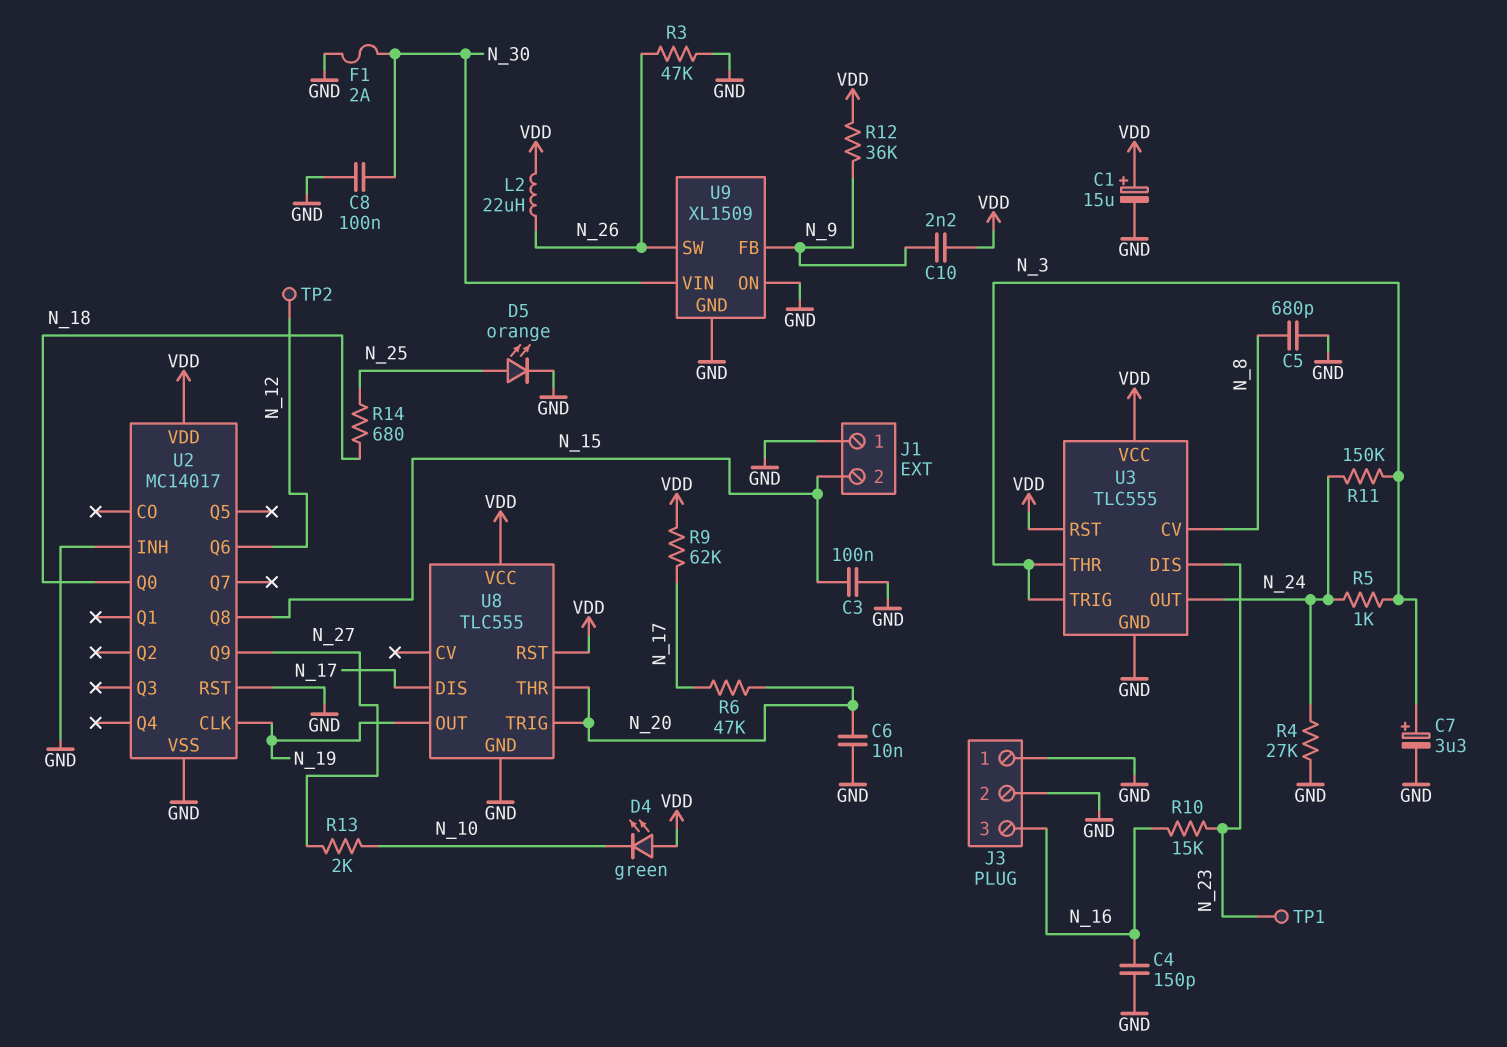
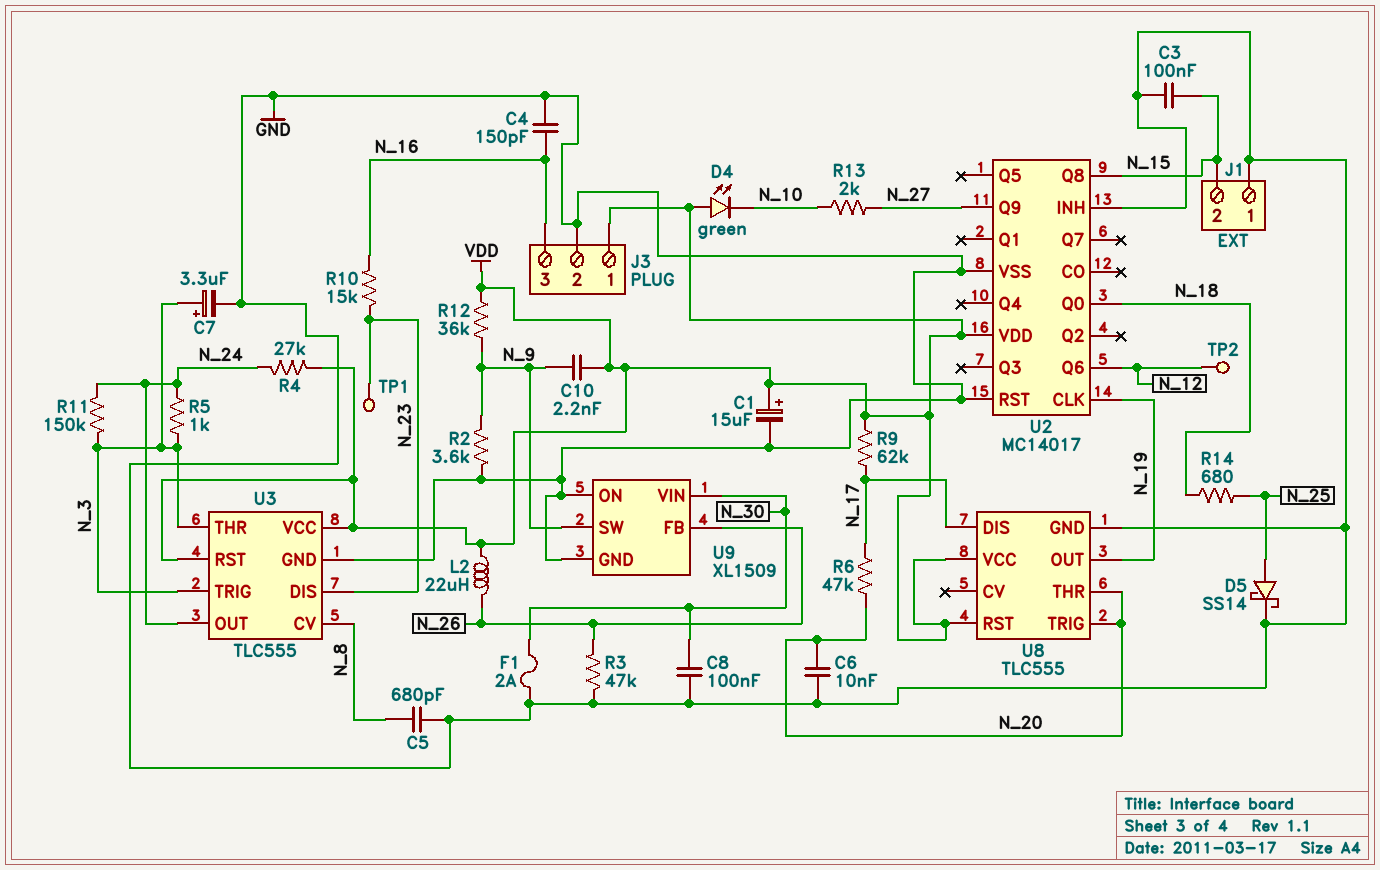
D5: LED orange (A N_25, K GND) -> schottky SS14 (A N_25, K GND)
J3 pin 1: GND -> VDD
R2: none -> 3.6k (GND, N_9)
R4: 27k (GND, N_24) -> 27k (N_24, VDD)
U9 pin FB: N_9 -> N_26
U9 pin SW: N_26 -> N_9

